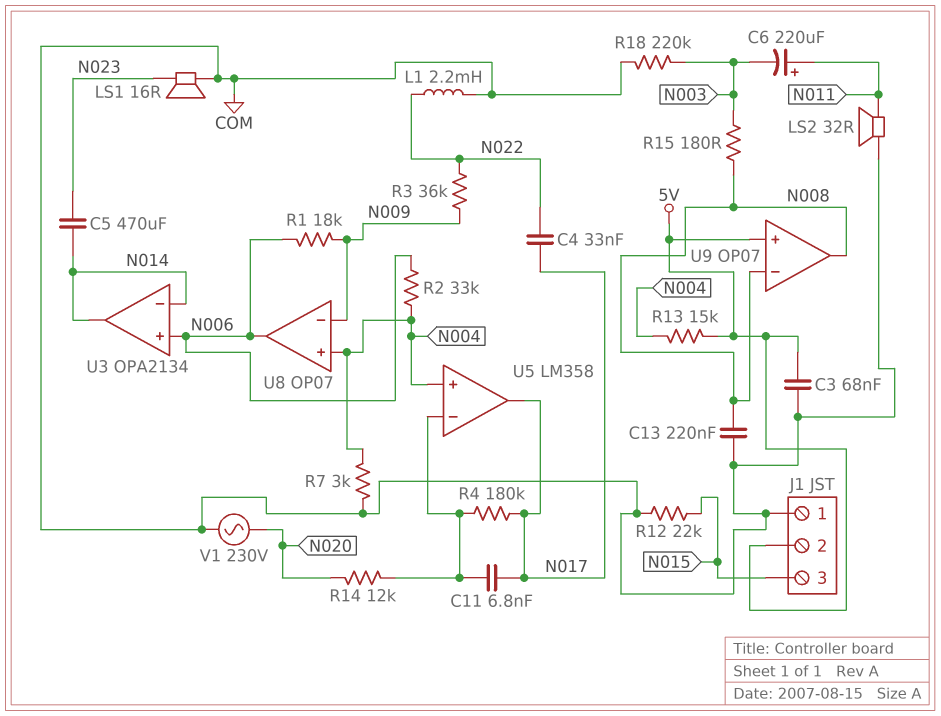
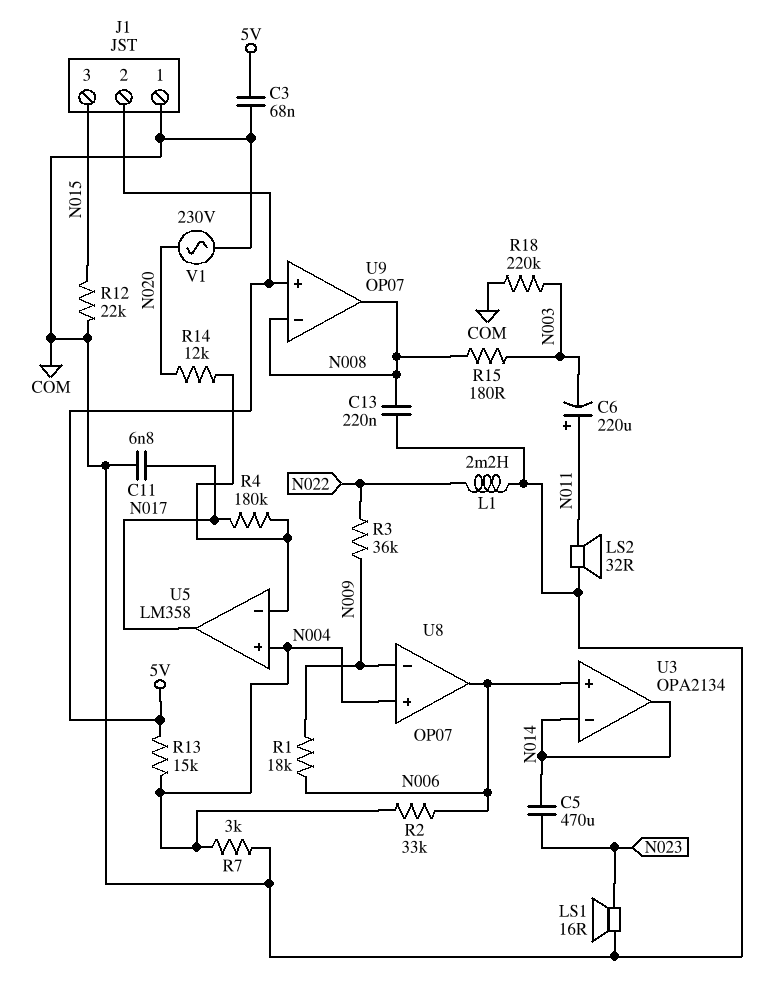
C4: 33nF (N017, N022) -> none
C11: 6.8nF (N017, U5/in-) -> 6.8nF (COM, N017)

